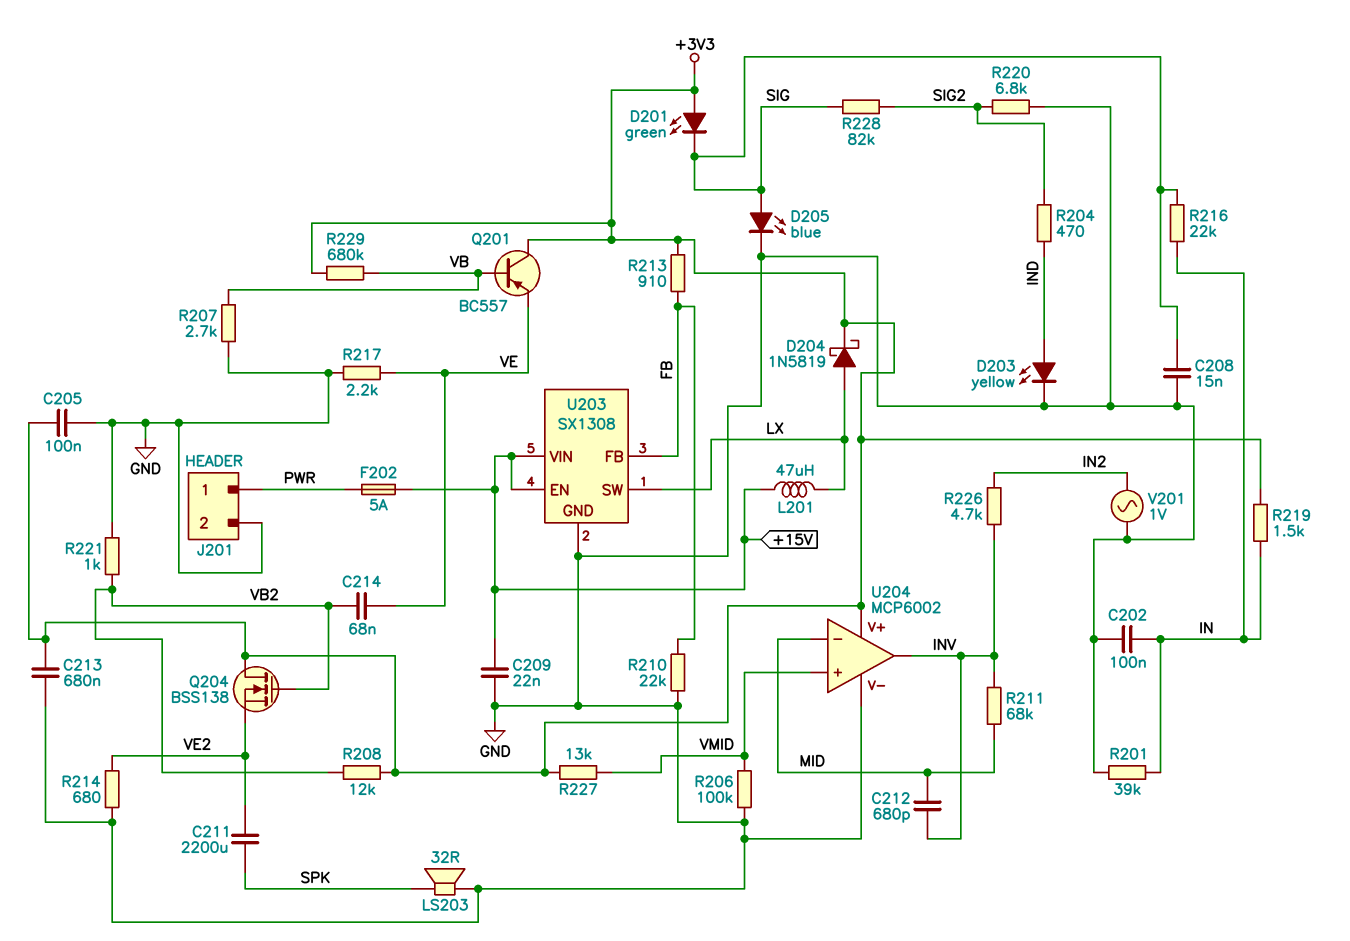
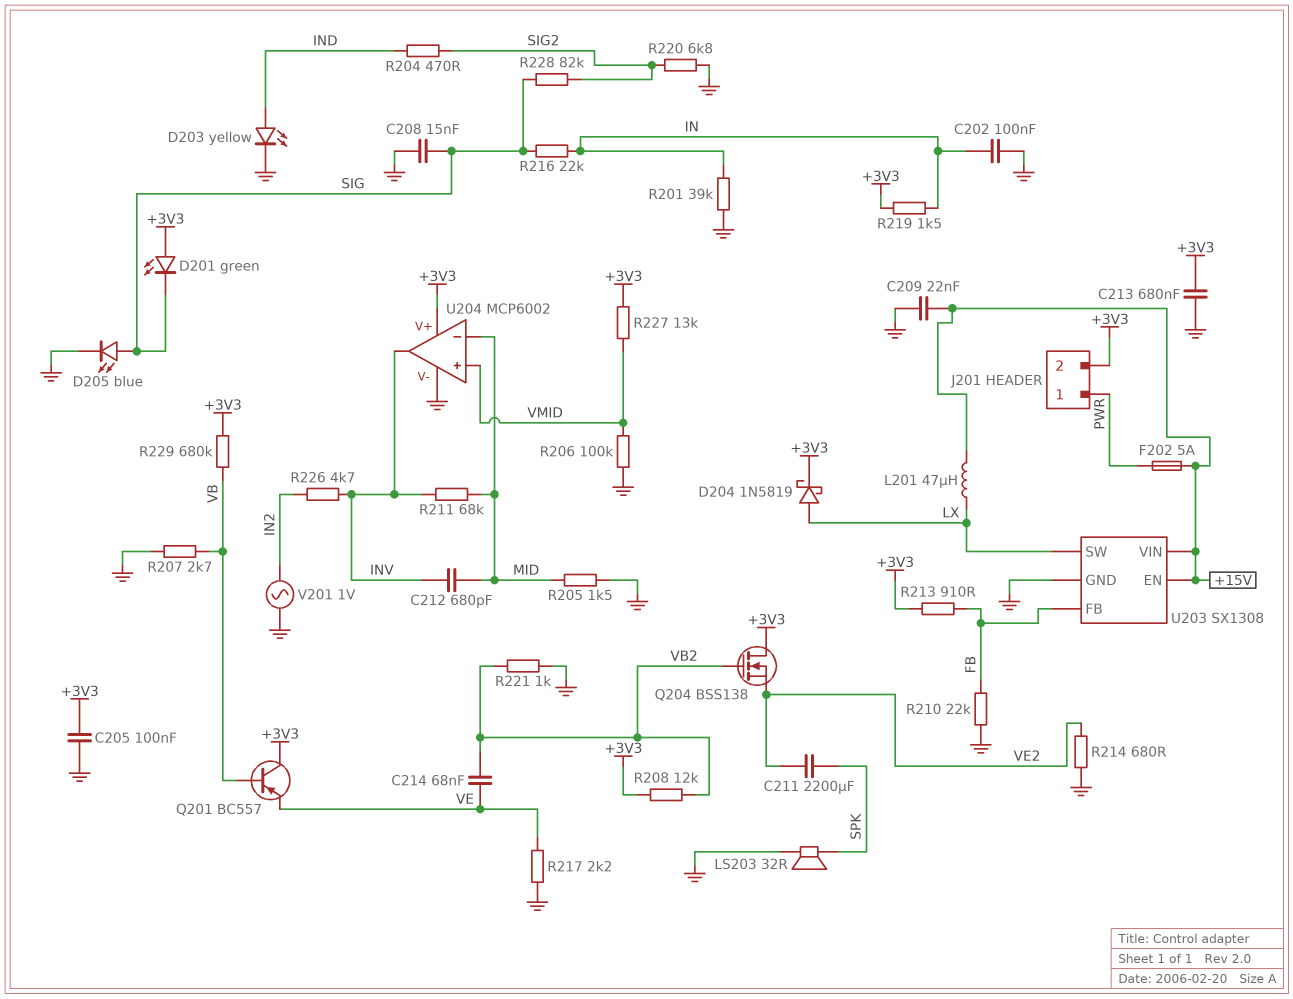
J201 pin 2: GND -> +3V3
R205: none -> 1.5k (GND, MID)

